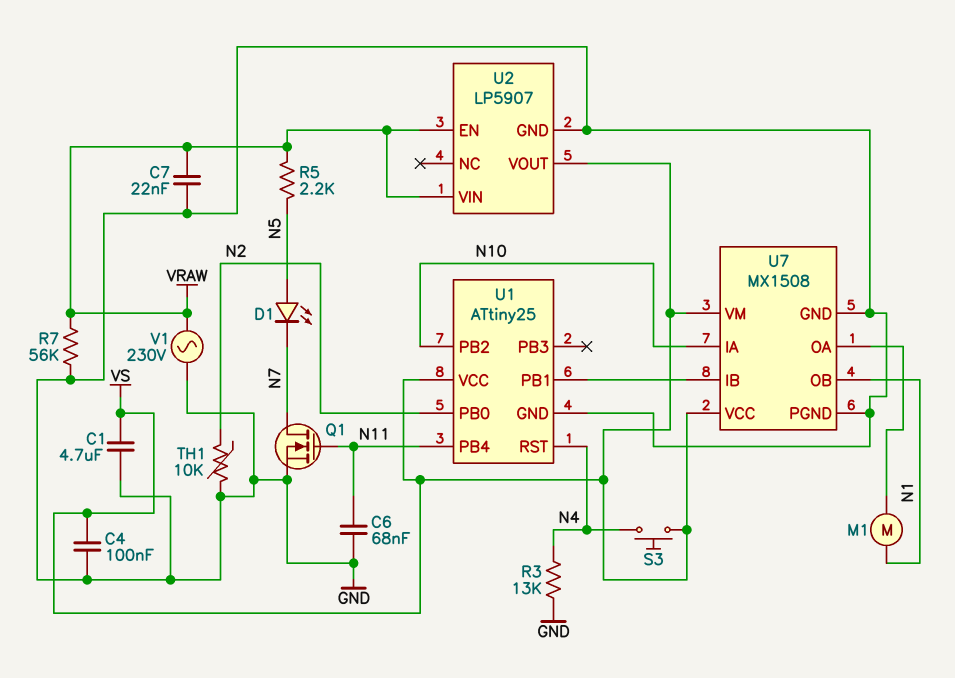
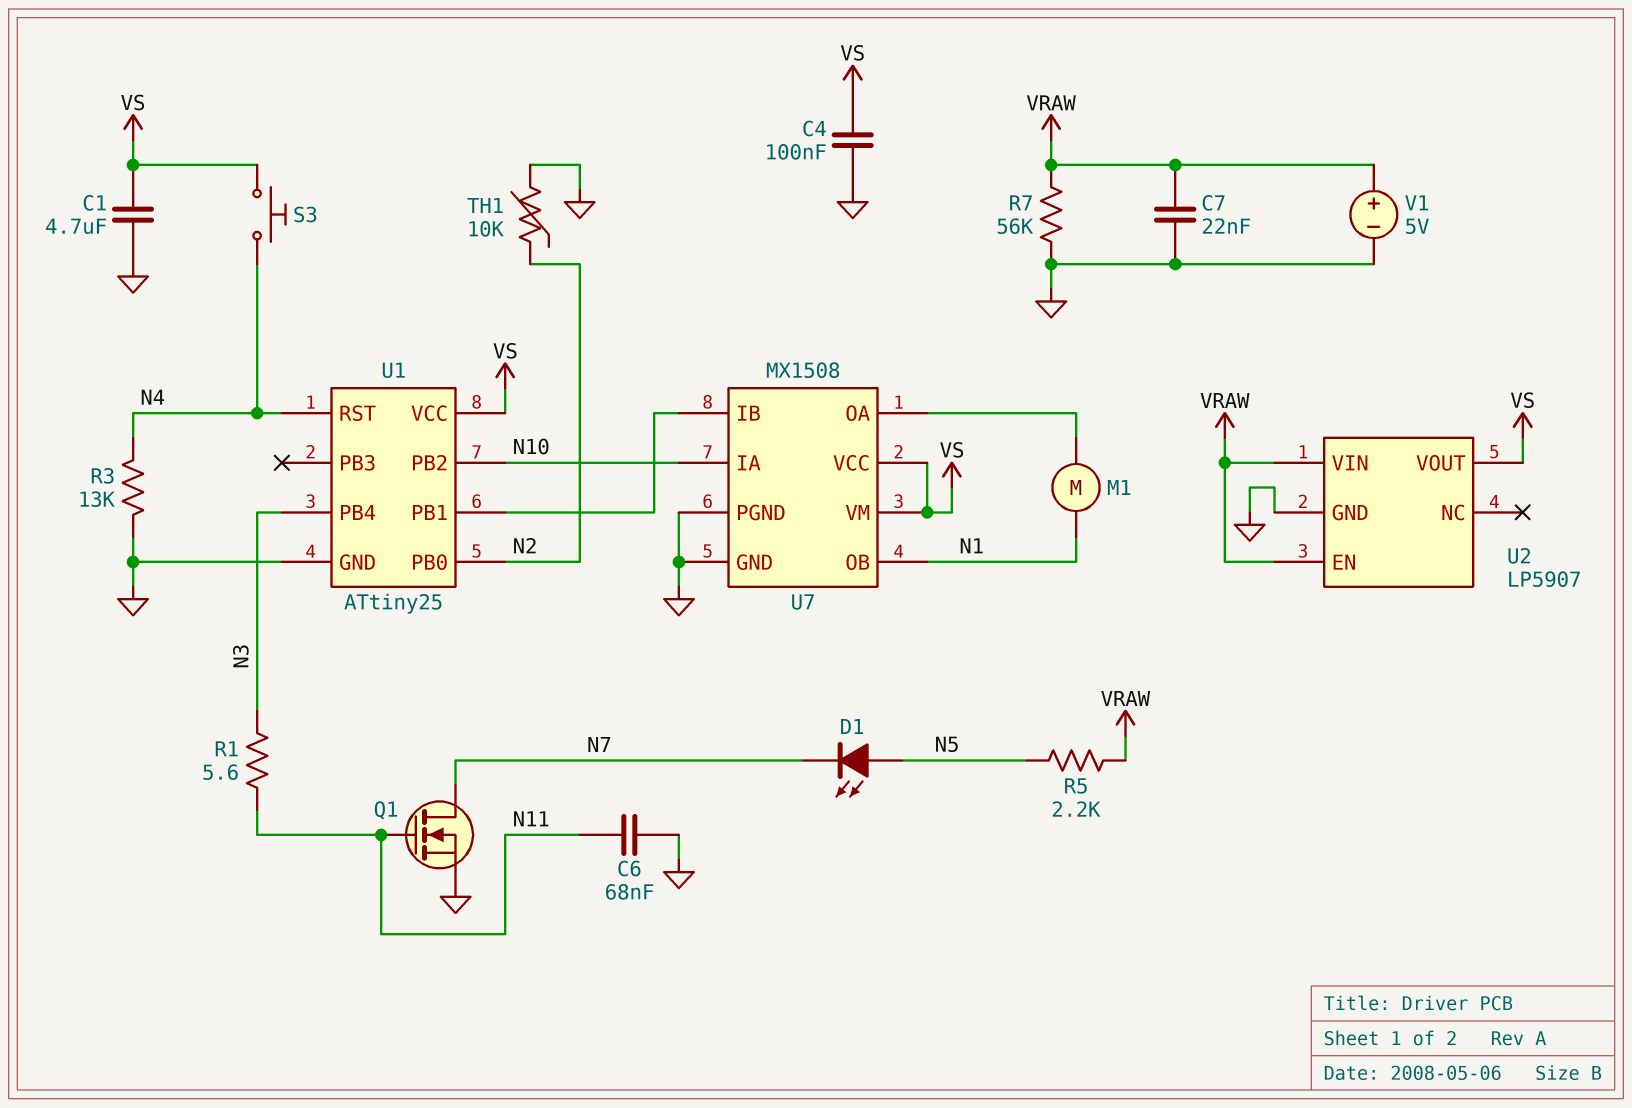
R1: none -> 5.6 (N3, N11)
U1 pin PB4: N11 -> N3
V1: AC 230V (GND, VRAW) -> 5V (plus VRAW, minus GND)

